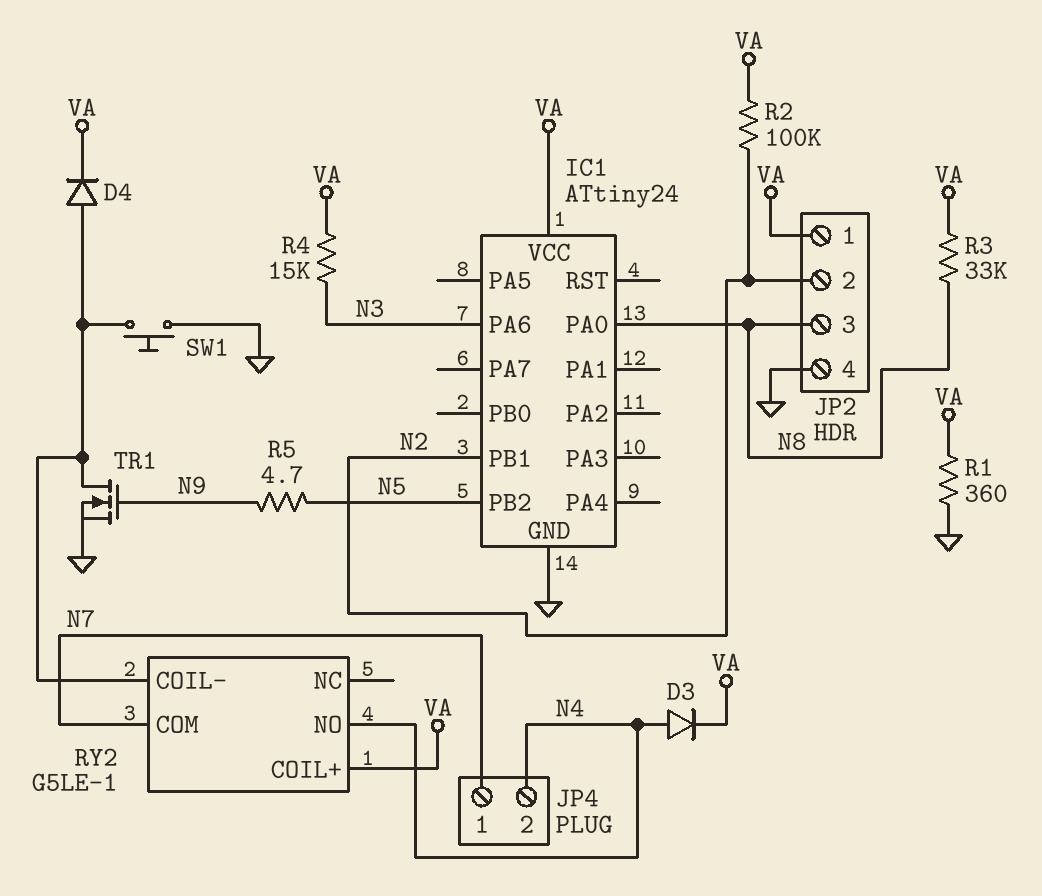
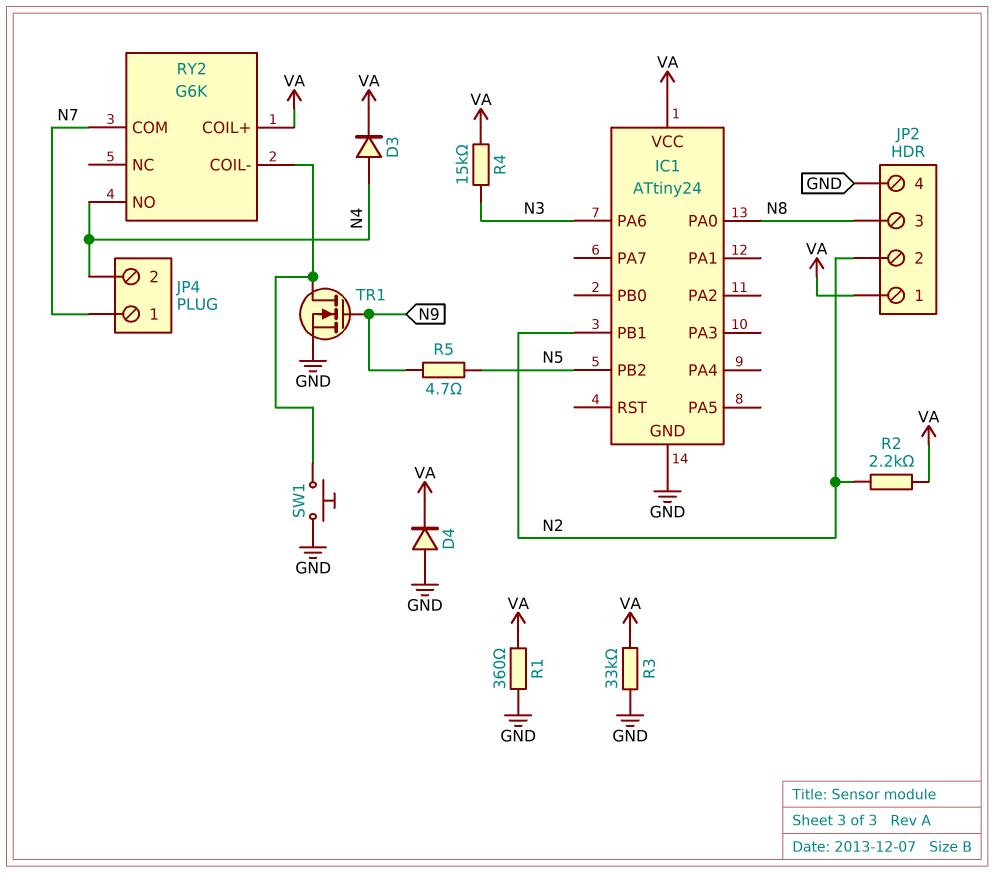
D4: diode (A RY2/COIL-, K VA) -> diode (A GND, K VA)
R2: 100k (N2, VA) -> 2.2k (N2, VA)
R3: 33k (N8, VA) -> 33k (GND, VA)
RY2: G5LE-1 -> G6K

